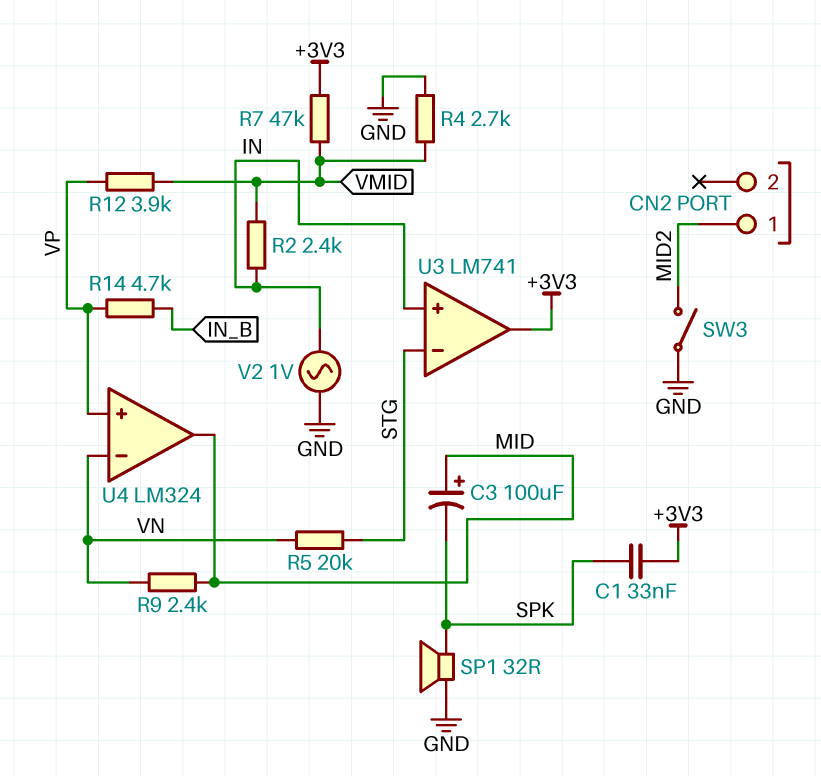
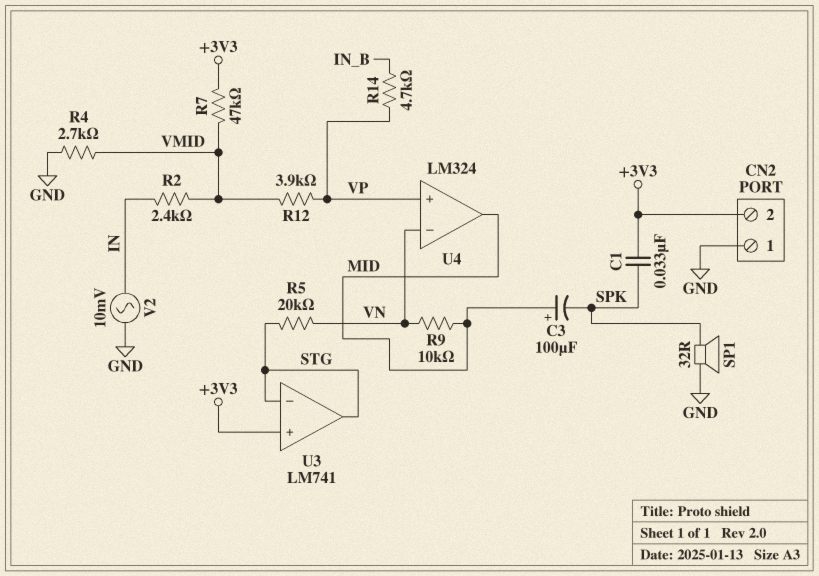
CN2 pin 1: MID2 -> GND
CN2 pin 2: none -> +3V3
R9: 2.4k (MID, VN) -> 10k (MID, VN)
SW3: switch (GND, MID2) -> none
U3 pin in+: IN -> +3V3
U3 pin out: +3V3 -> STG
V2: AC 1V (GND, IN) -> AC 10mV (GND, IN)

